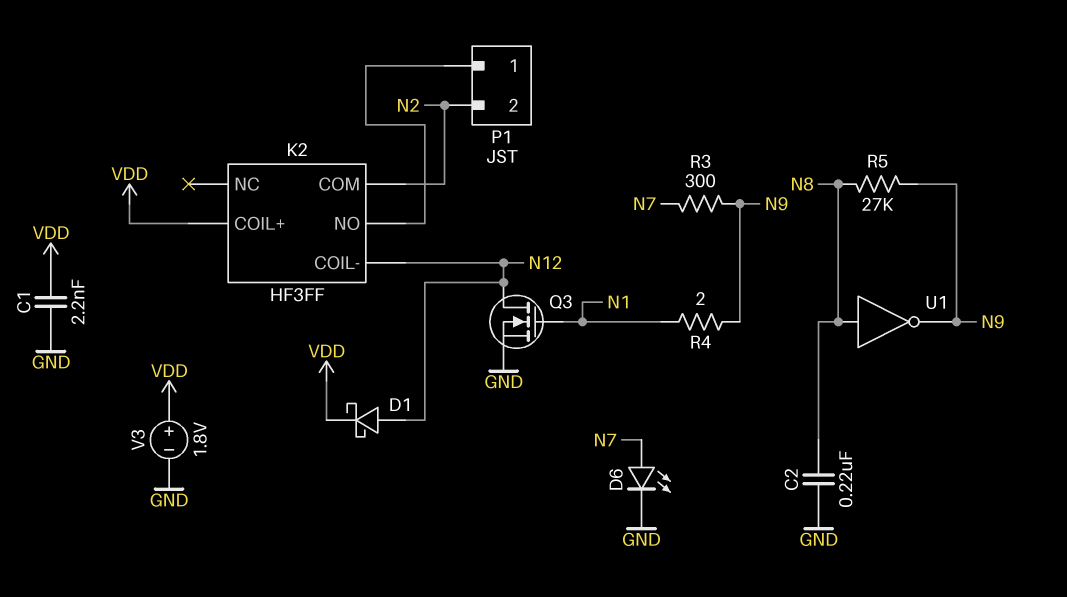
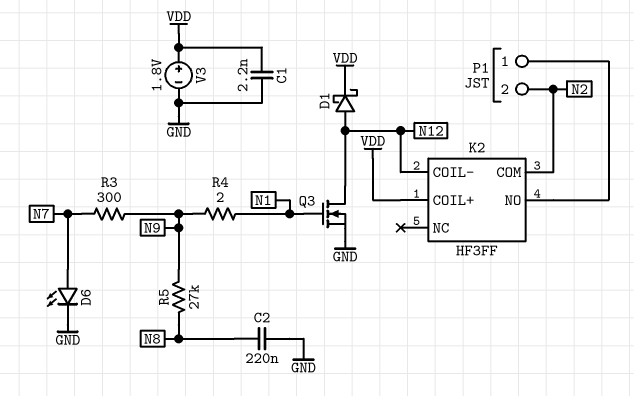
U1: NOT (in N8, out N9) -> none

